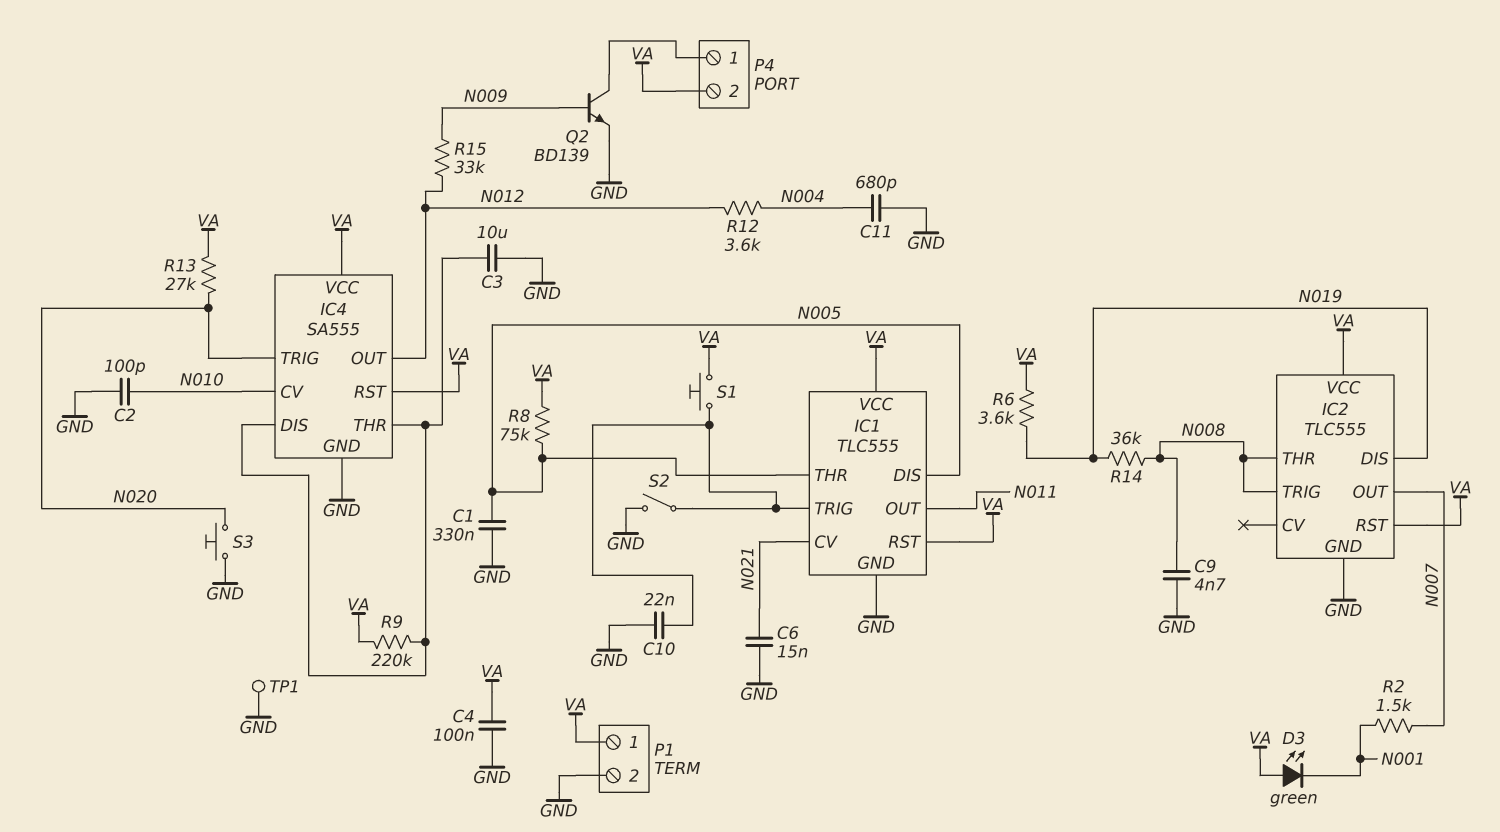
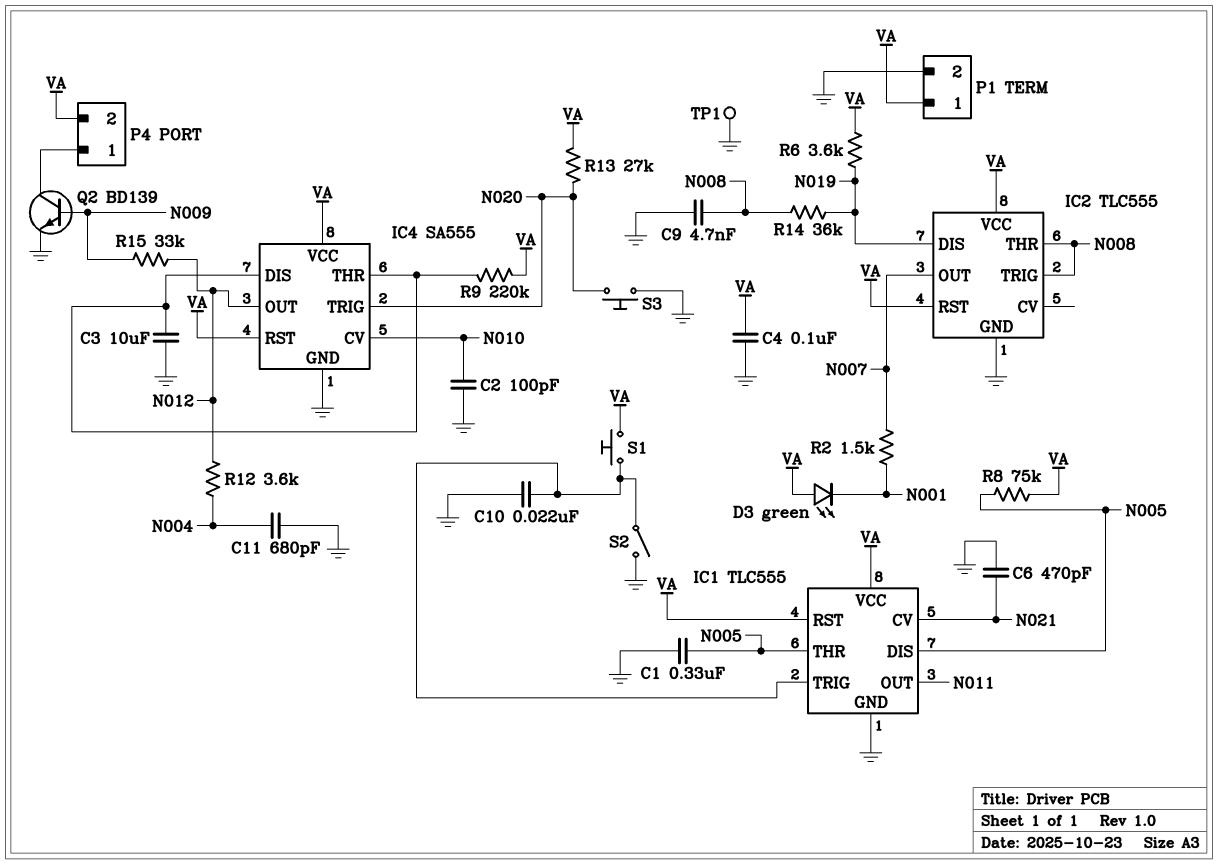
C6: 15nF (GND, N021) -> 470pF (GND, N021)

